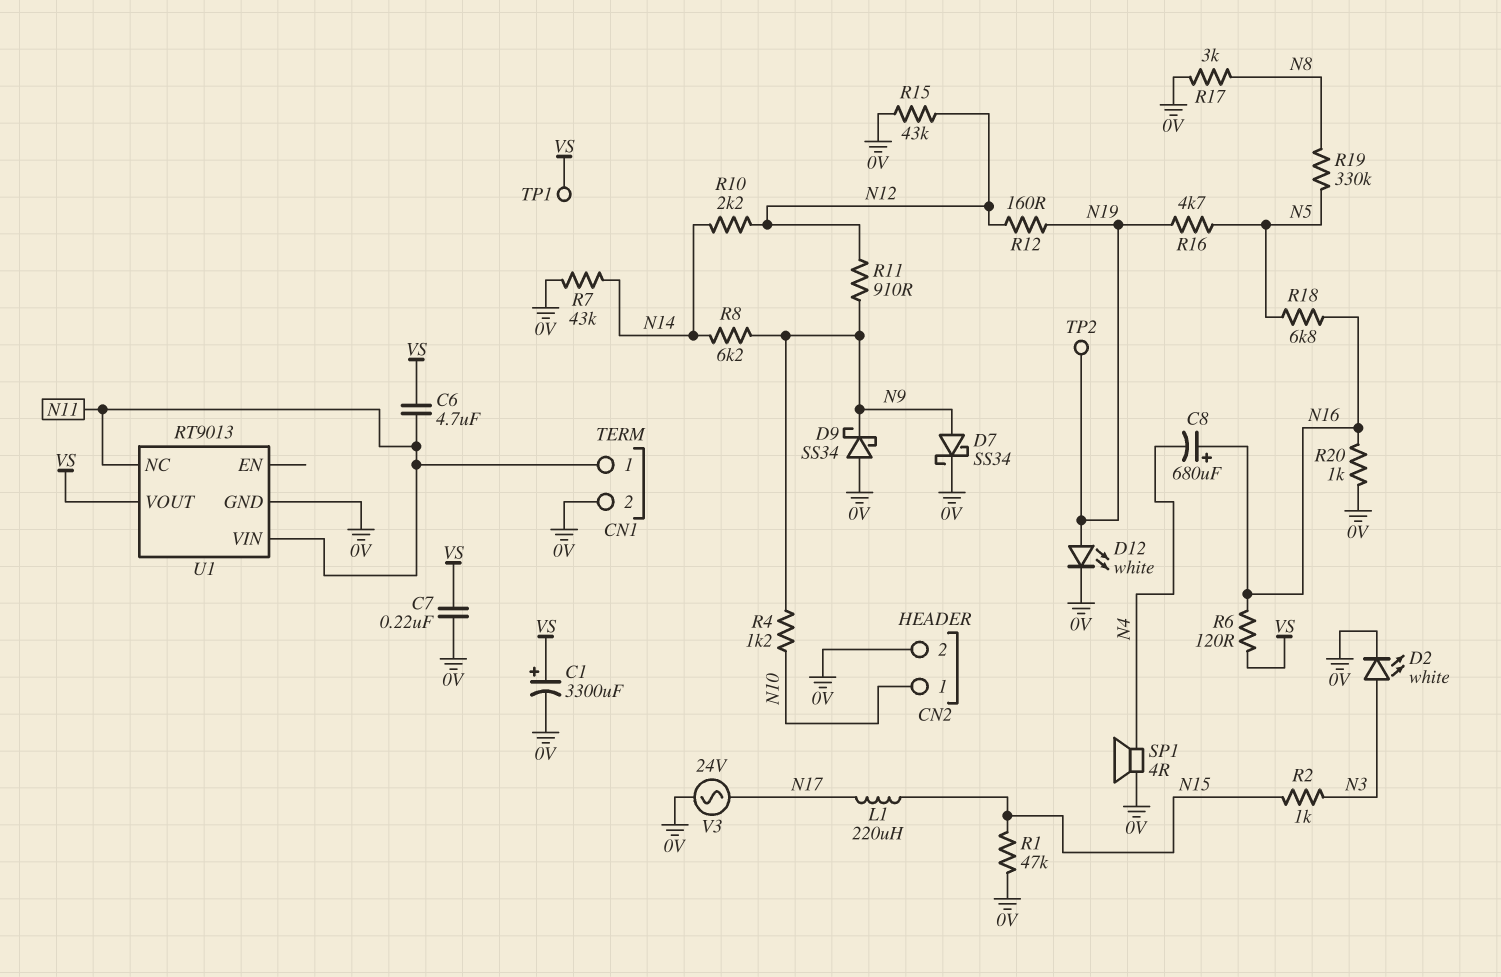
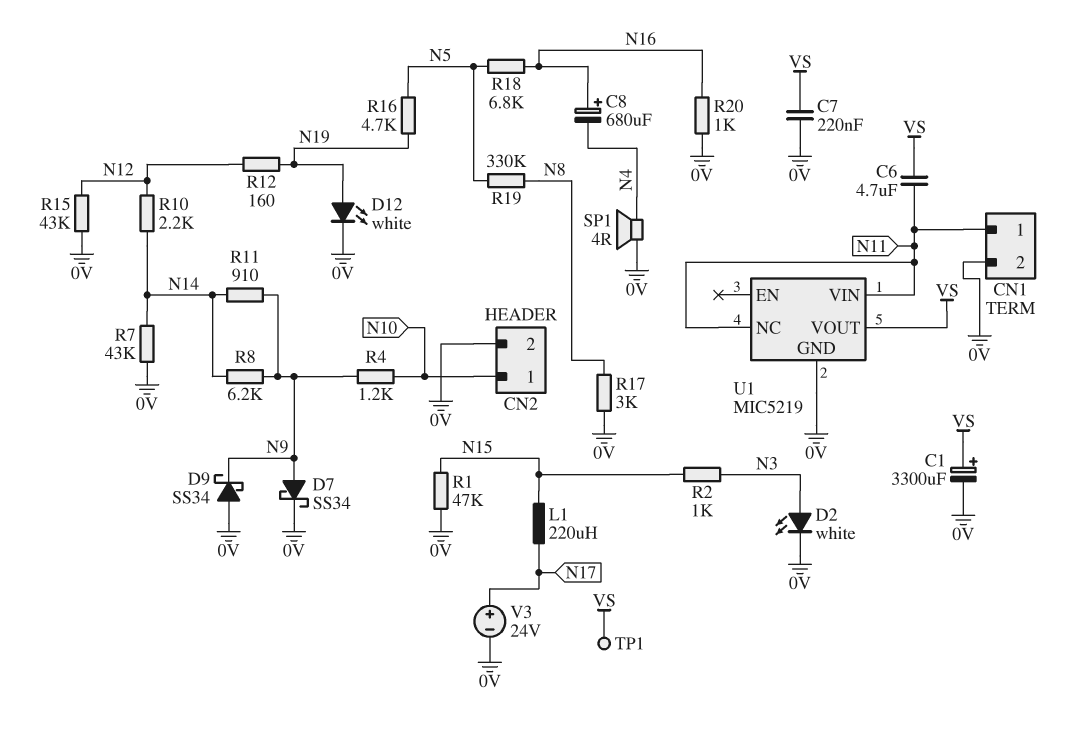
R6: 120 (N16, VS) -> none
R11: 910 (N9, N12) -> 910 (N9, N14)
TP2: test point (N19) -> none
U1: RT9013 -> MIC5219
V3: AC 24V (0V, N17) -> 24V (plus N17, minus 0V)

